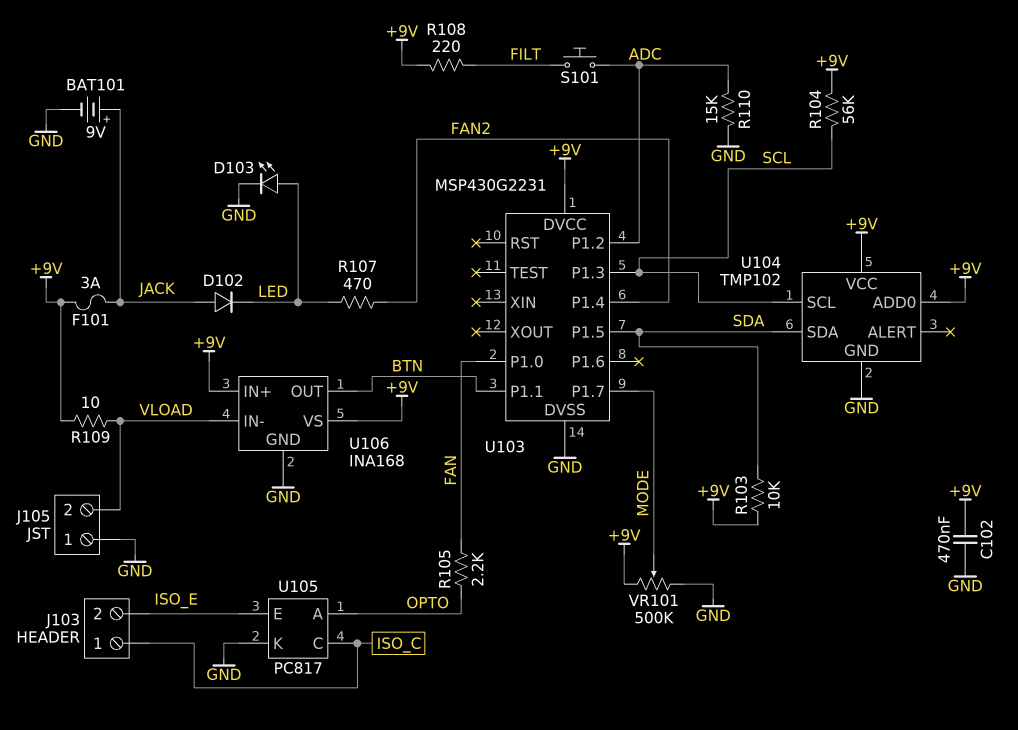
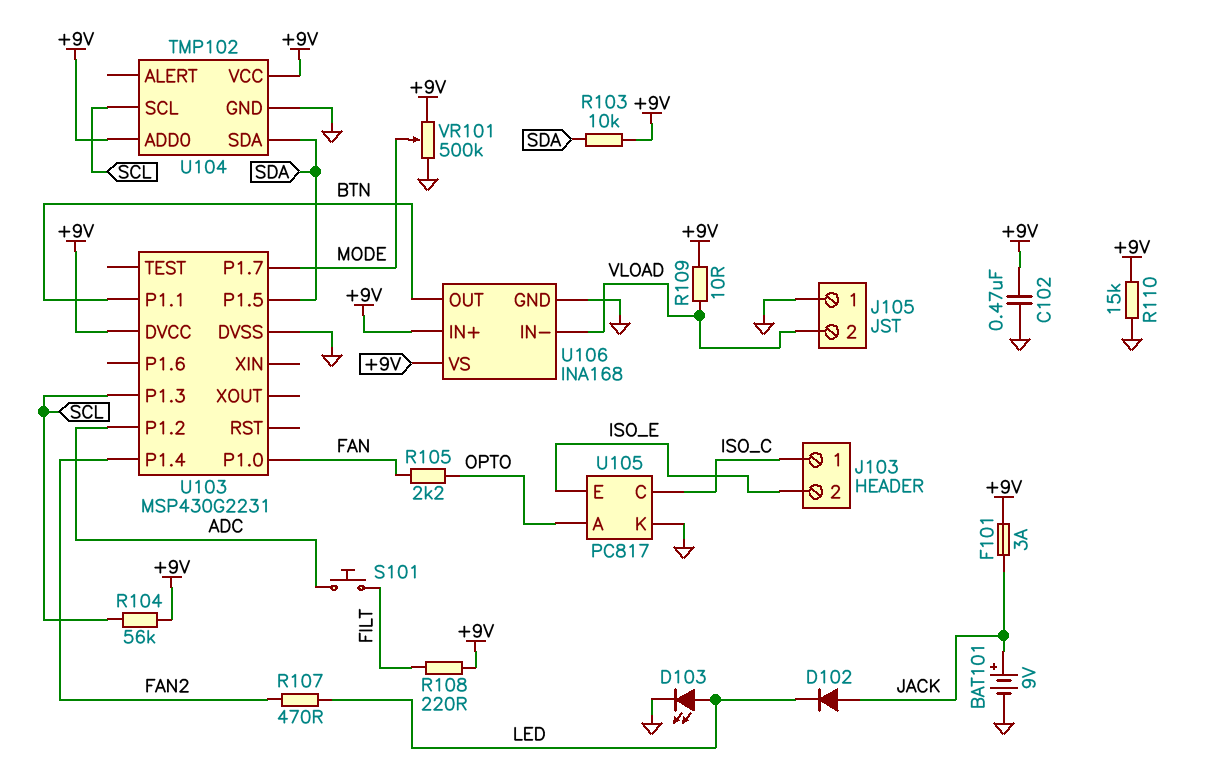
R110: 15k (ADC, GND) -> 15k (+9V, GND)

